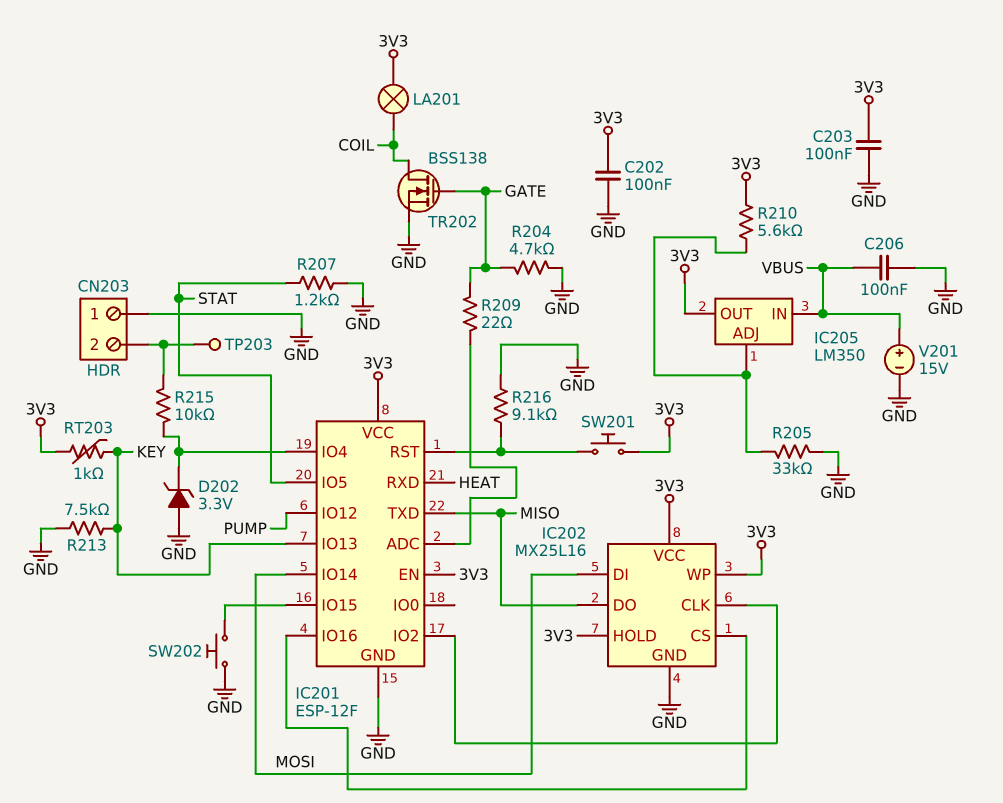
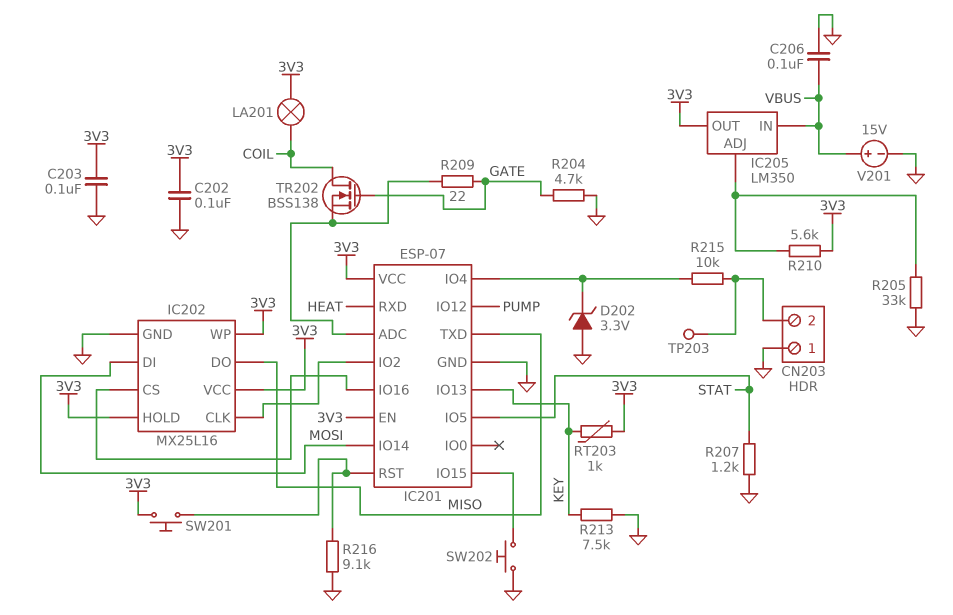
IC201: ESP-12F -> ESP-07
TR202: NMOS BSS138 (G GATE, D COIL, S GND) -> NMOS BSS138 (G GATE, D COIL, S IC201/ADC)

